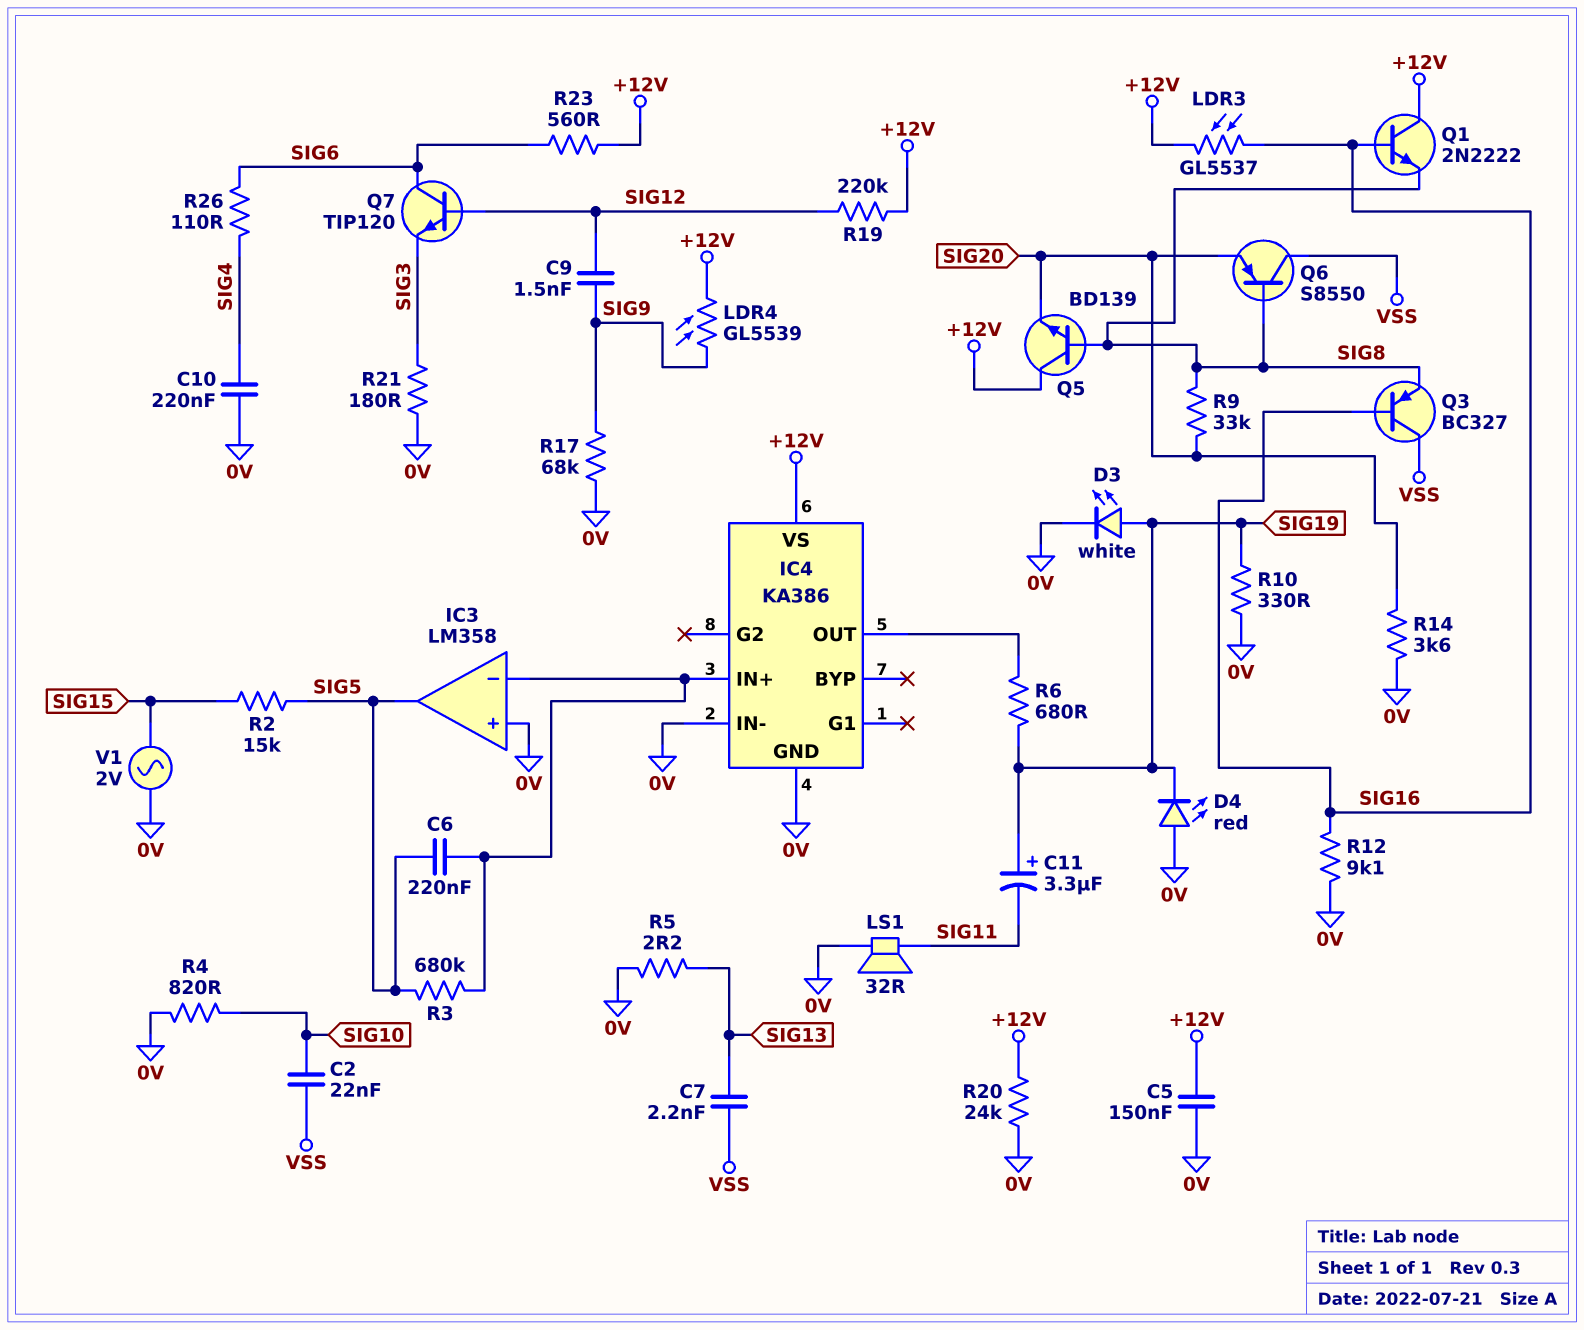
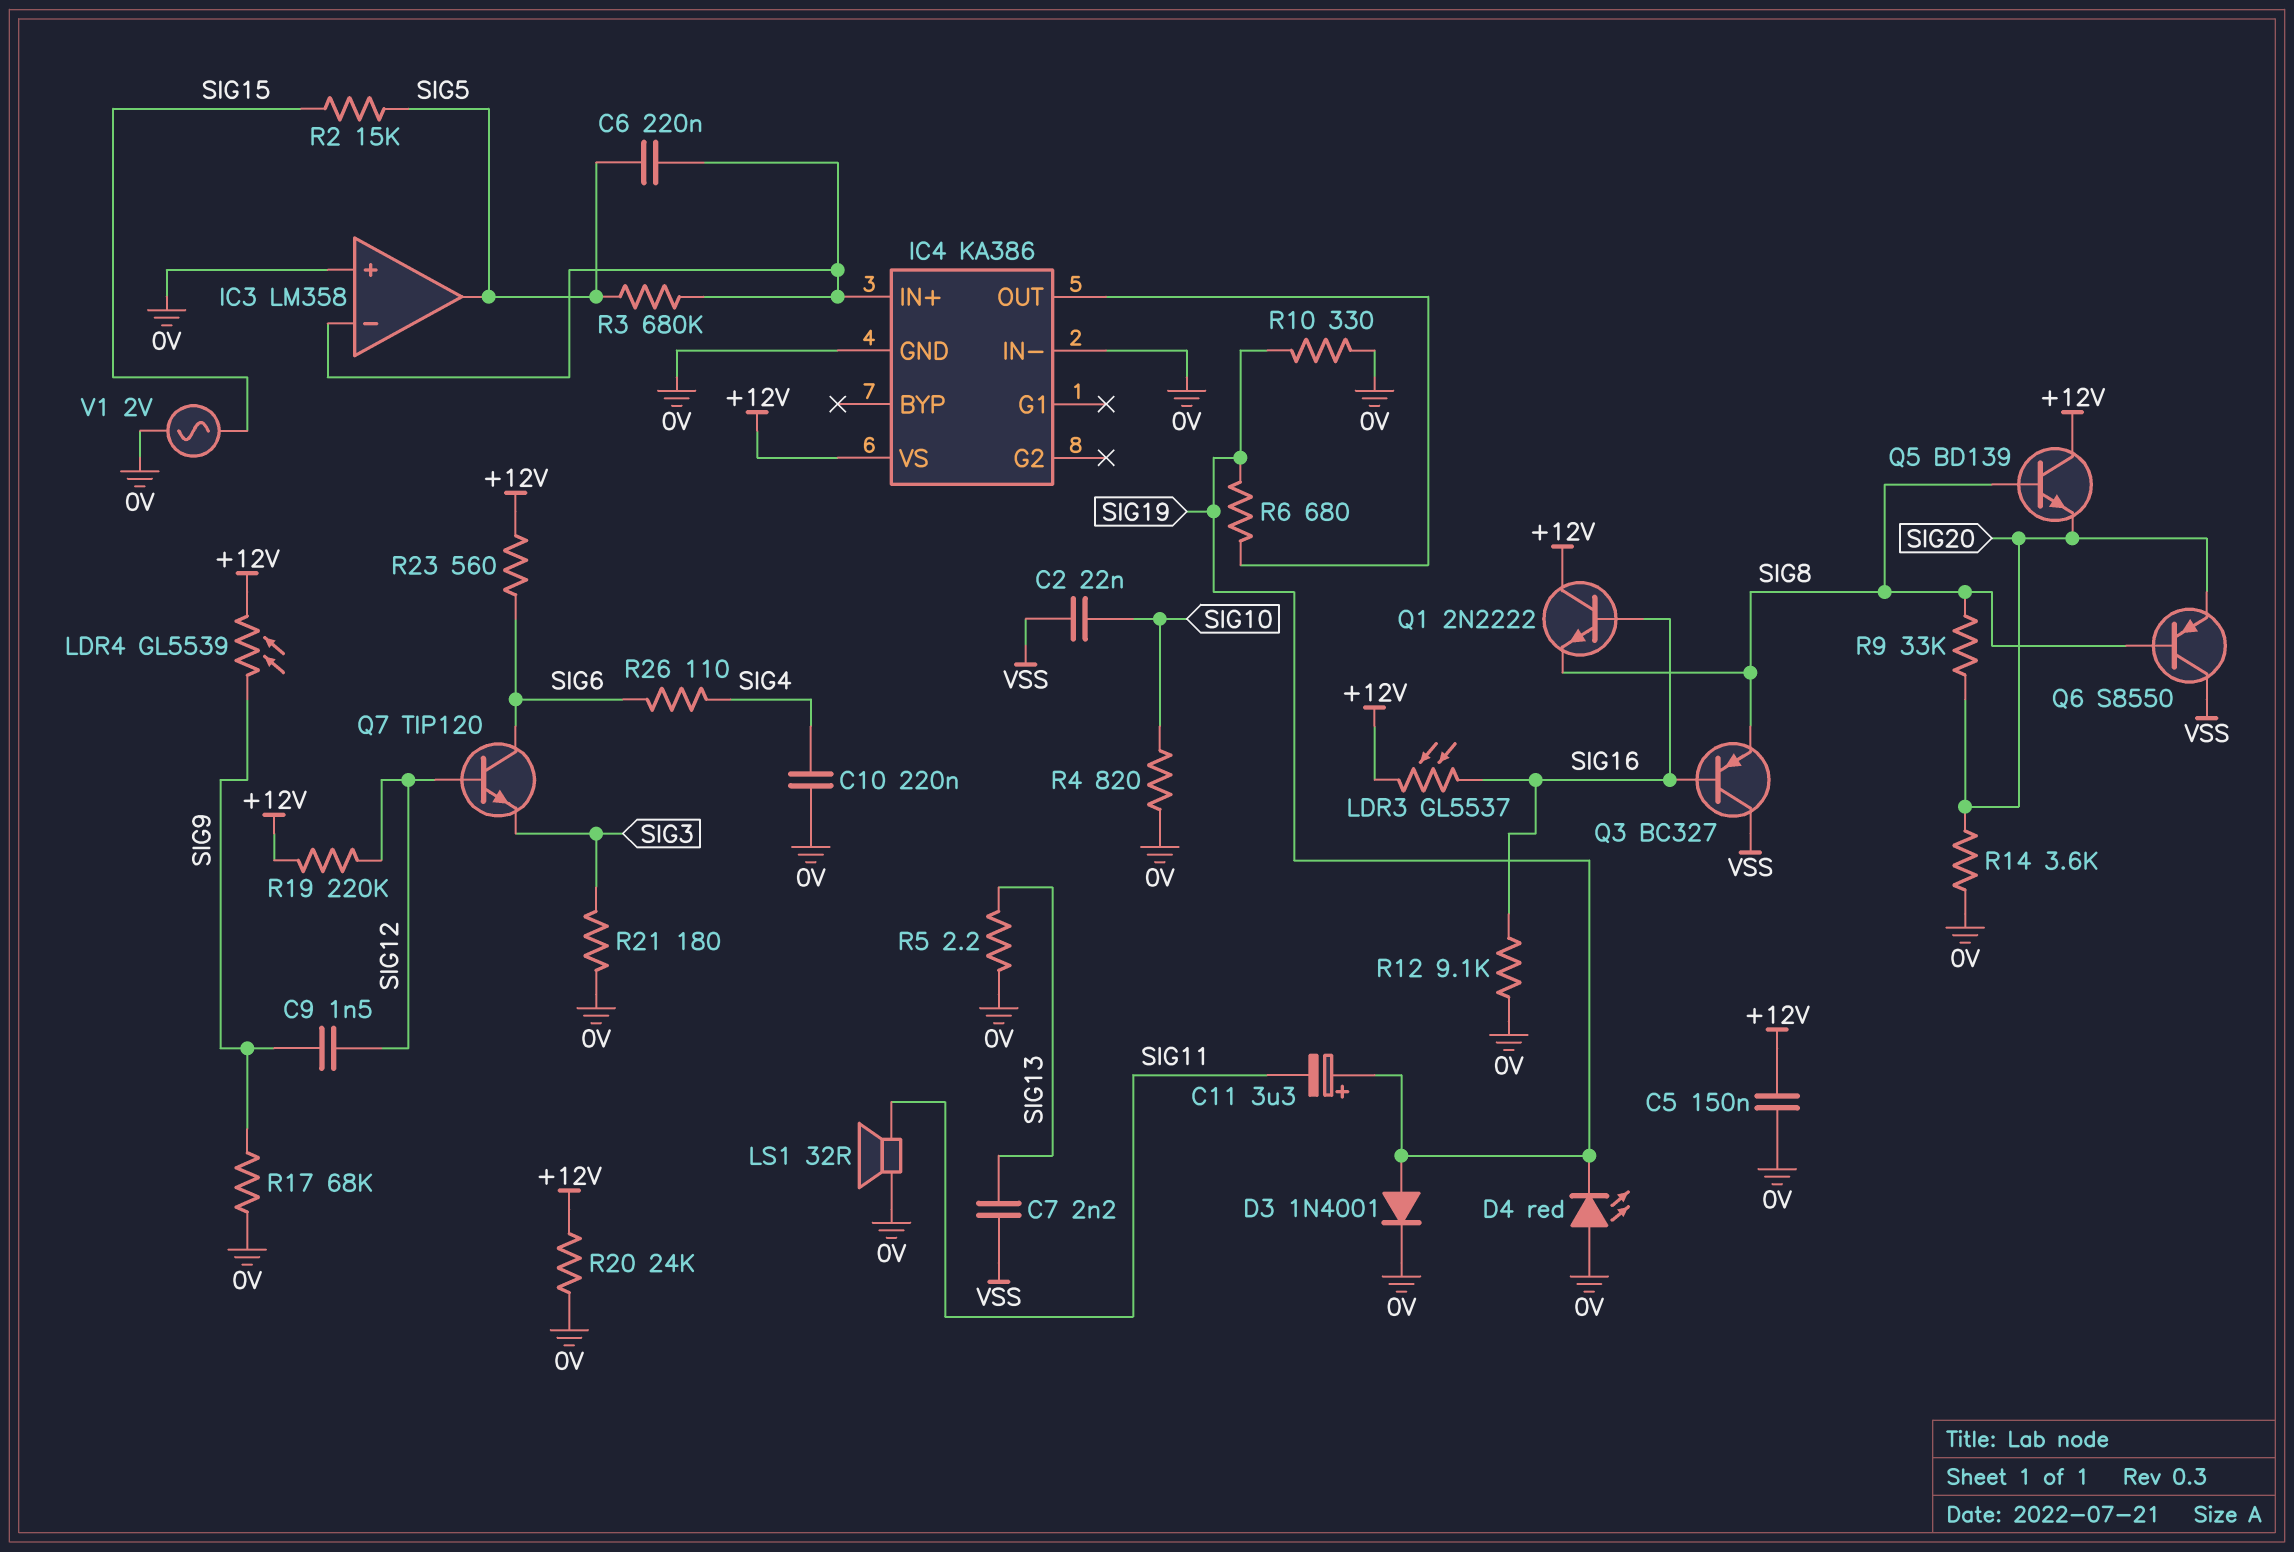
D3: LED white (A SIG19, K 0V) -> diode 1N4001 (A SIG19, K 0V)

